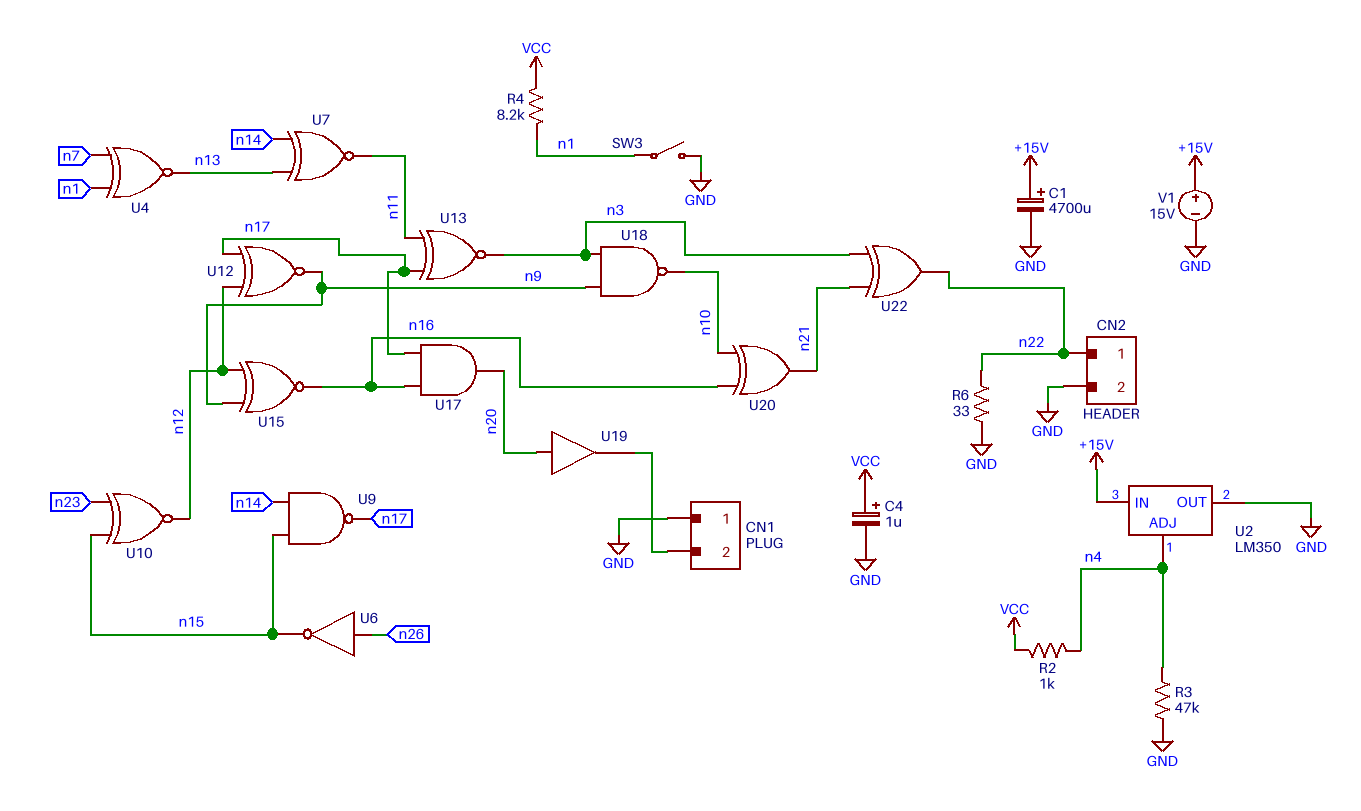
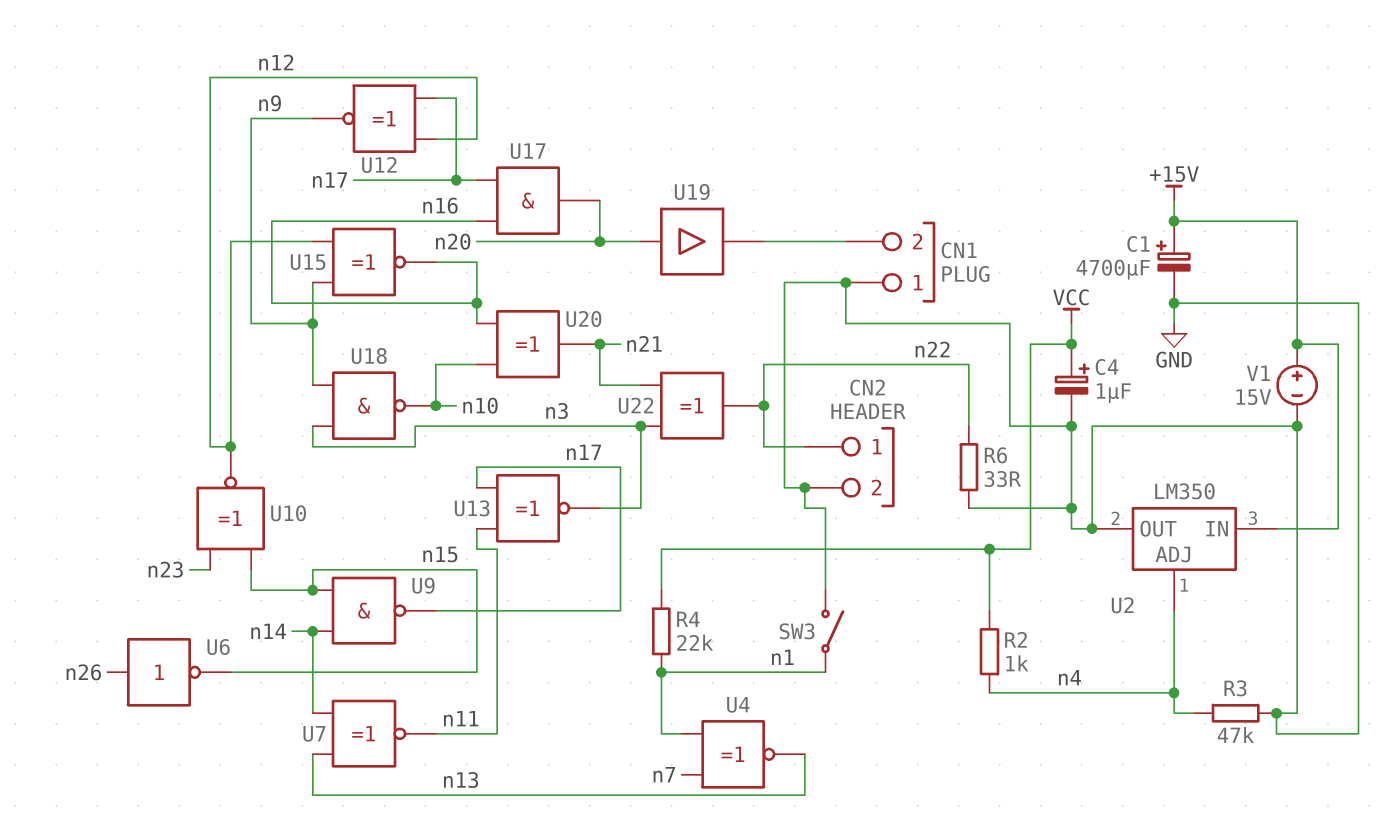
R4: 8.2k (VCC, n1) -> 22k (VCC, n1)

